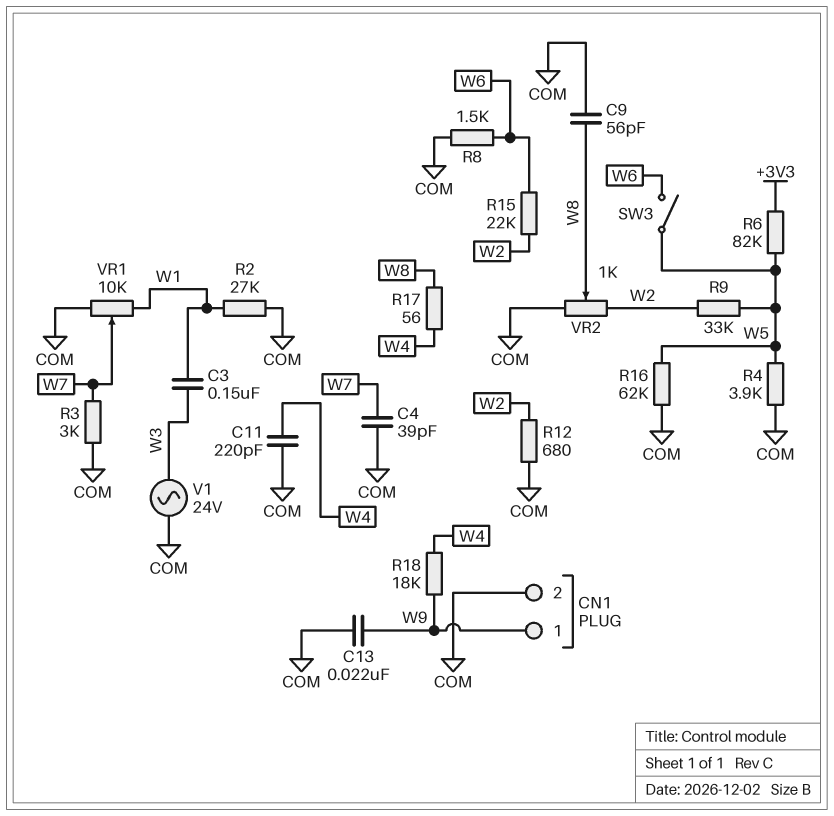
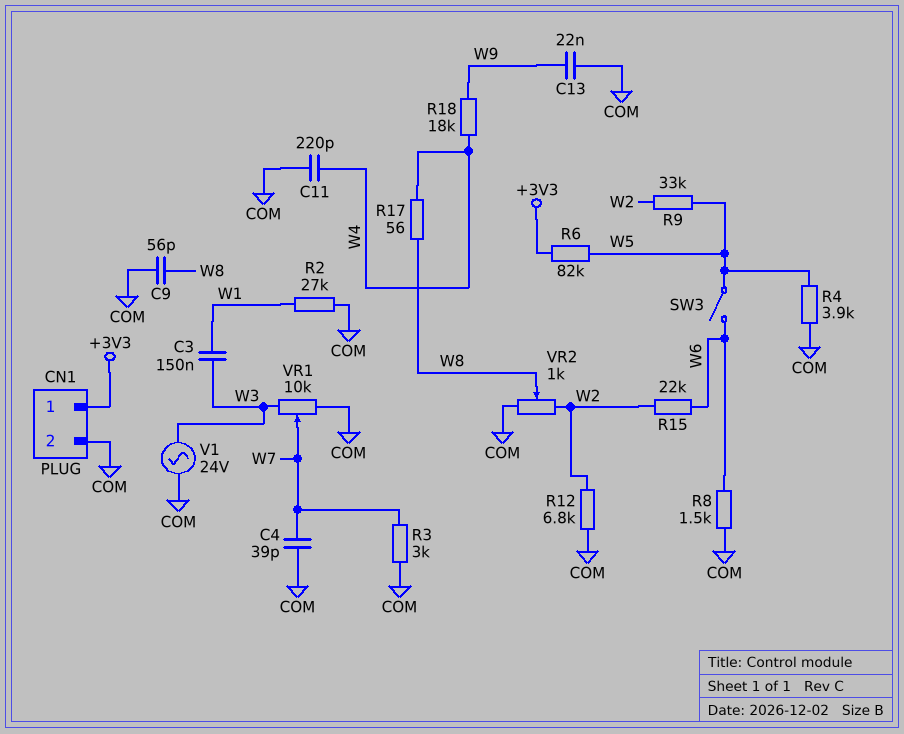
CN1 pin 1: W9 -> +3V3
R12: 680 (COM, W2) -> 6.8k (COM, W2)
R16: 62k (COM, W5) -> none
VR1: 10k (COM, W1, wiper W7) -> 10k (COM, W3, wiper W7)

